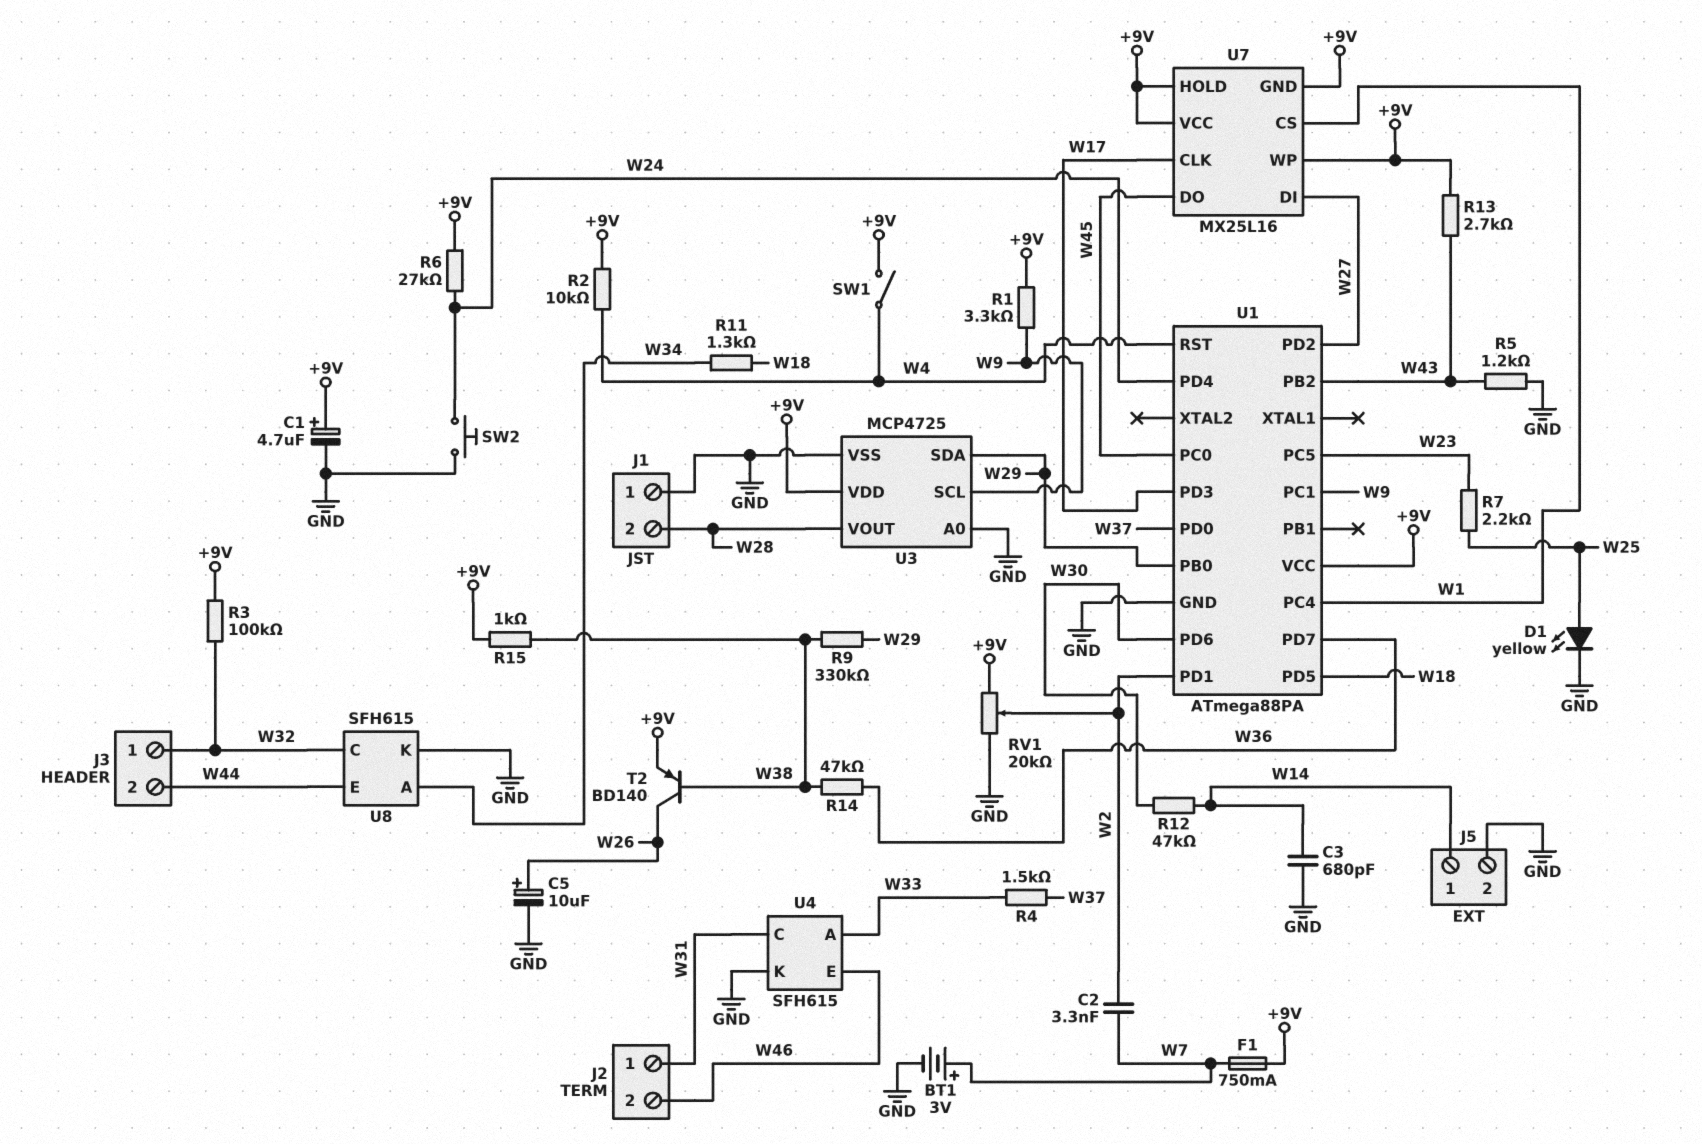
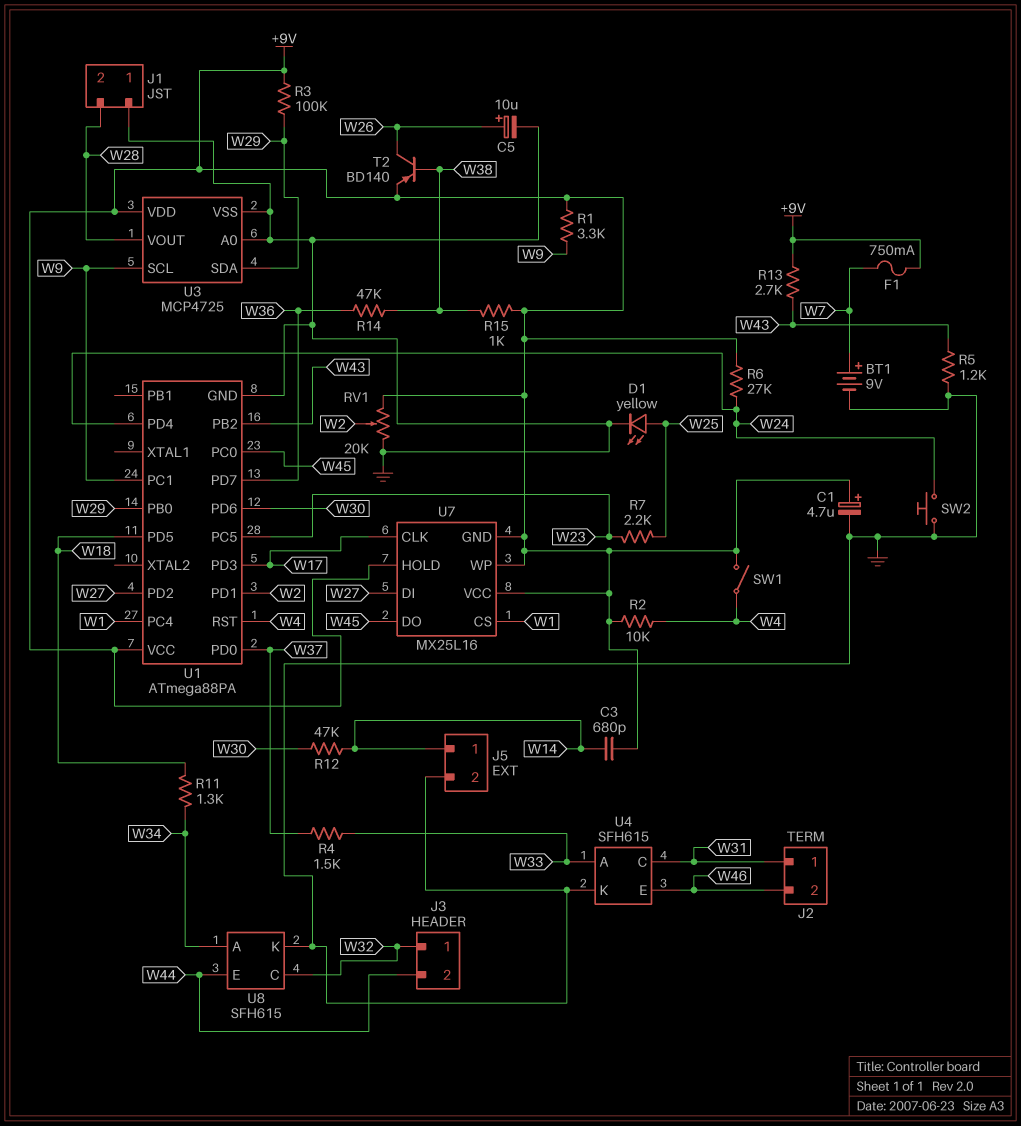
BT1: 3V (plus W7, minus GND) -> 9V (plus W7, minus GND)
C2: 3.3nF (W2, W7) -> none
C3: 680pF (GND, W14) -> 680pF (+9V, W14)
R3: 100k (+9V, W32) -> 100k (+9V, W29)
R9: 330k (W29, W38) -> none

